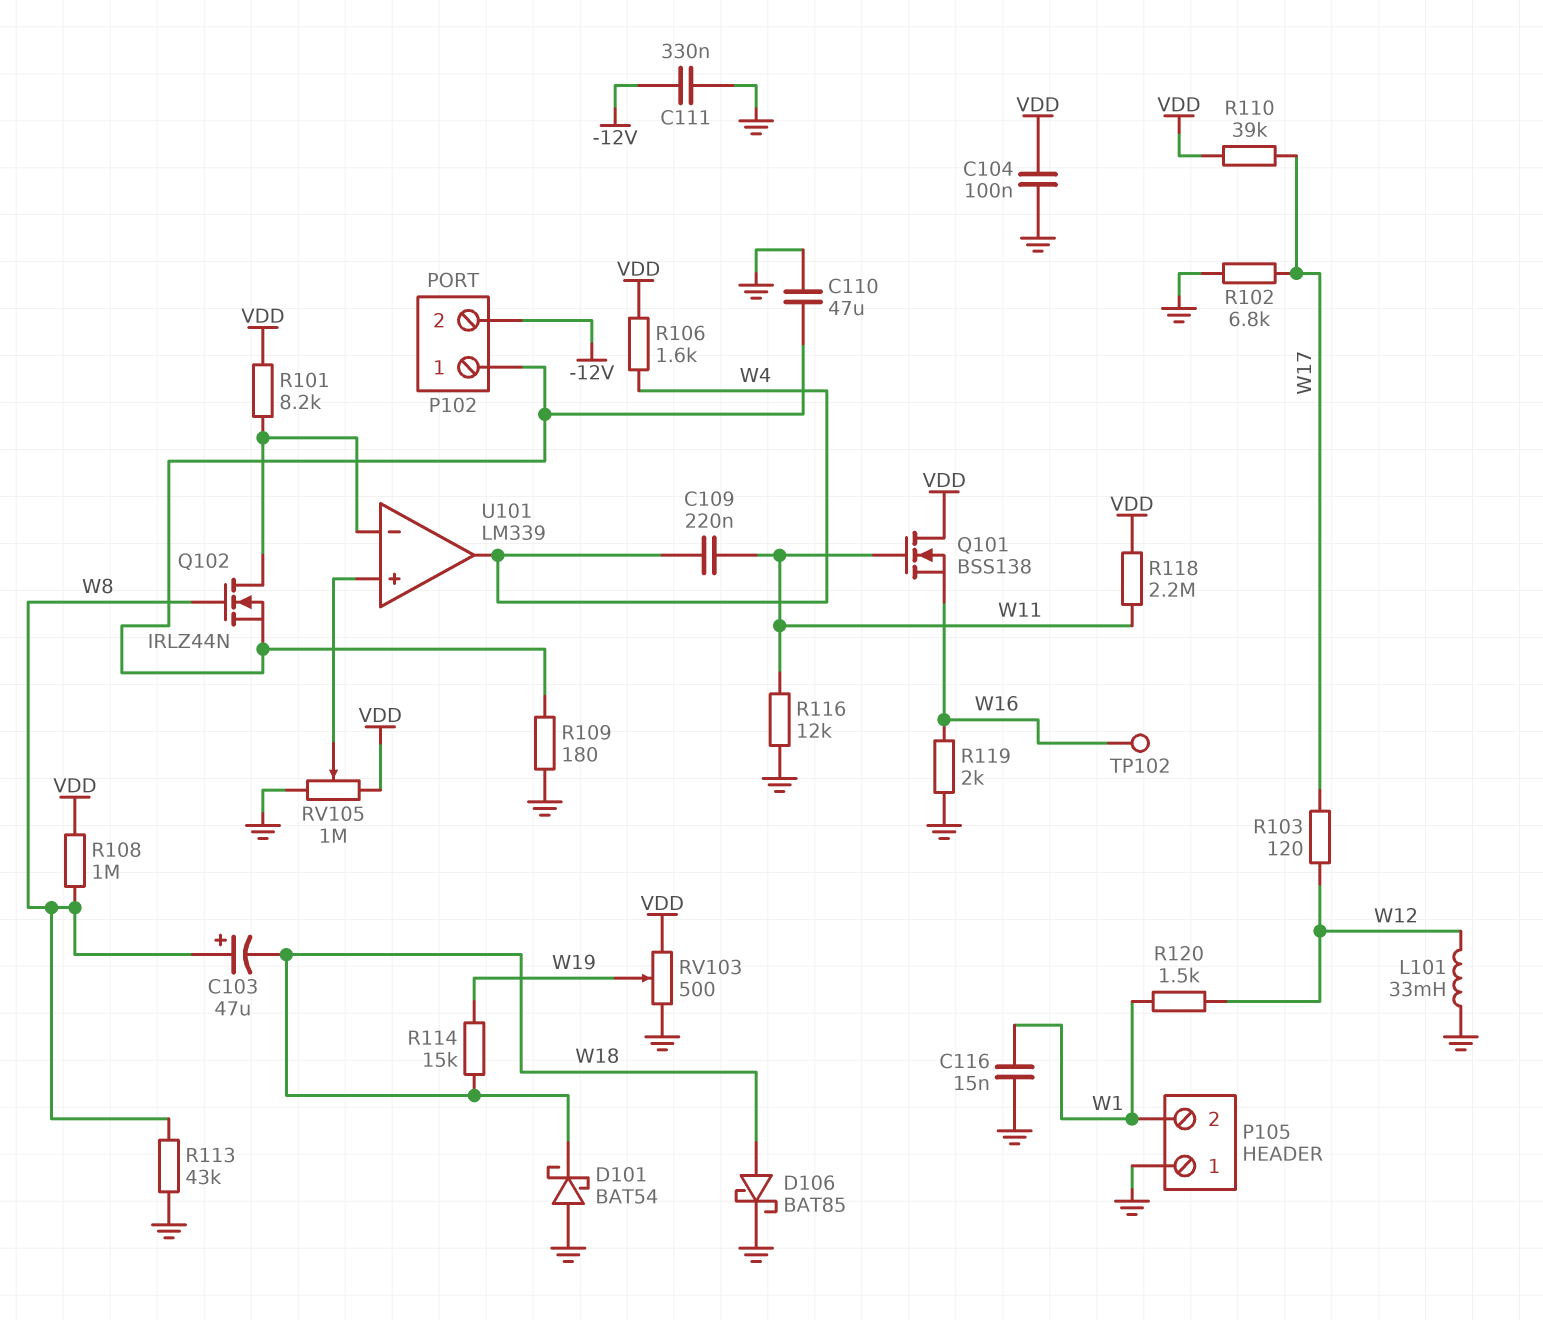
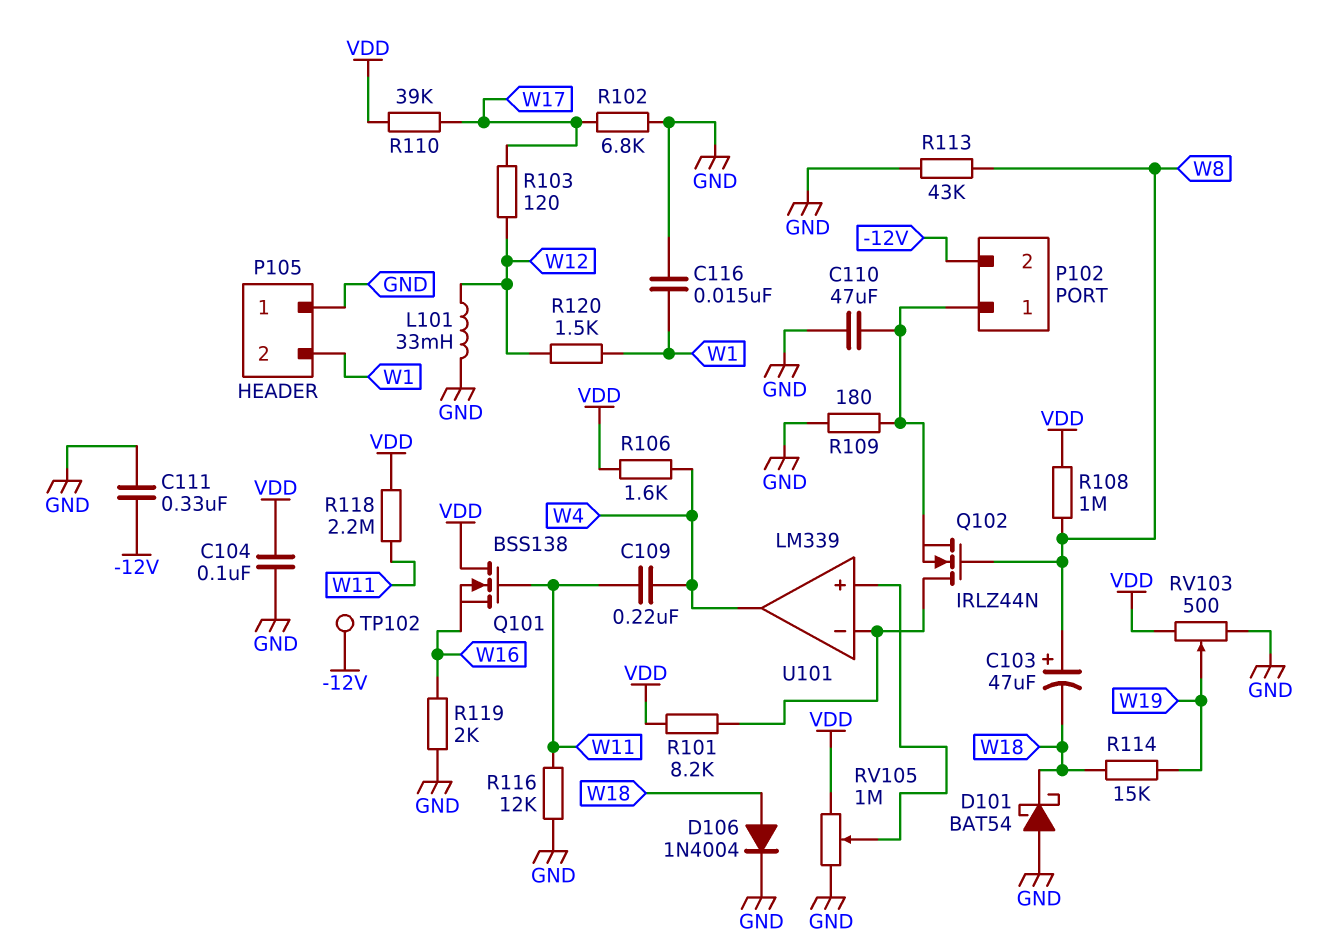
D106: schottky BAT85 (A W18, K GND) -> diode 1N4004 (A W18, K GND)
TP102: test point (W16) -> test point (-12V)

